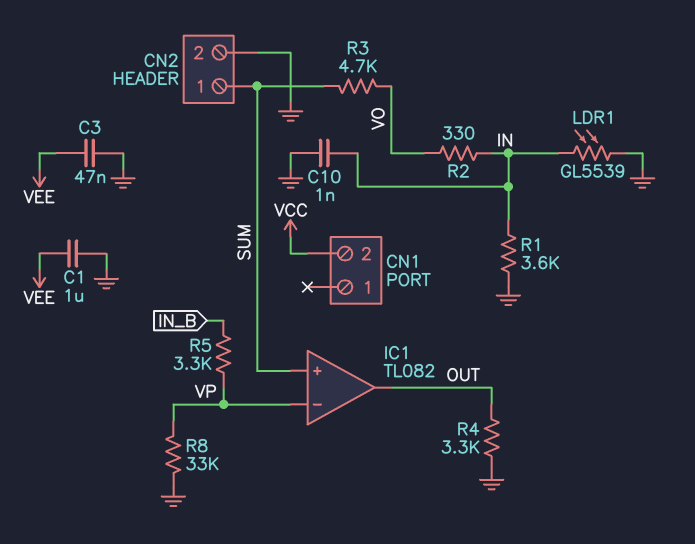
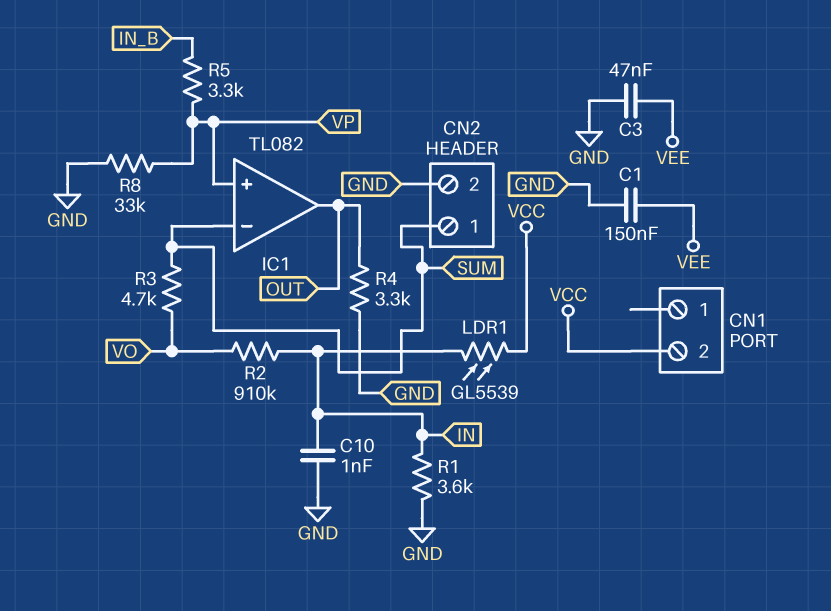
C1: 1uF (GND, VEE) -> 150nF (GND, VEE)
IC1 pin in+: SUM -> VP
IC1 pin in-: VP -> SUM
LDR1: GL5539 (GND, IN) -> GL5539 (IN, VCC)
R2: 330 (IN, VO) -> 910k (IN, VO)

